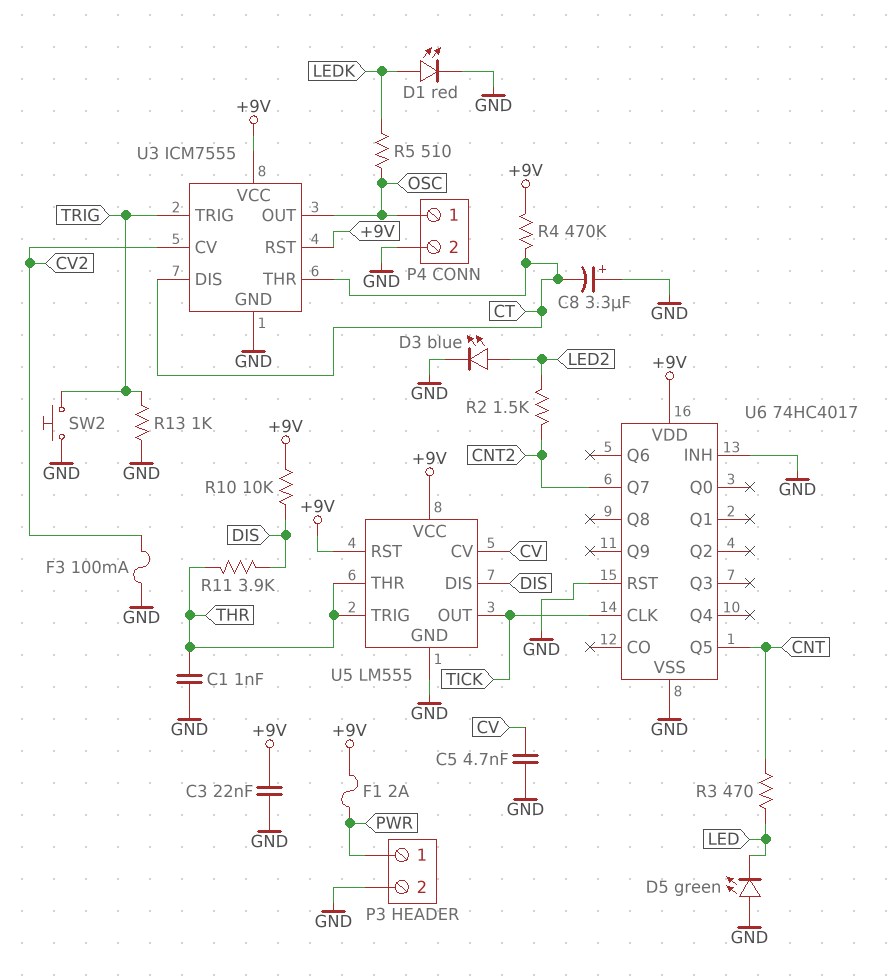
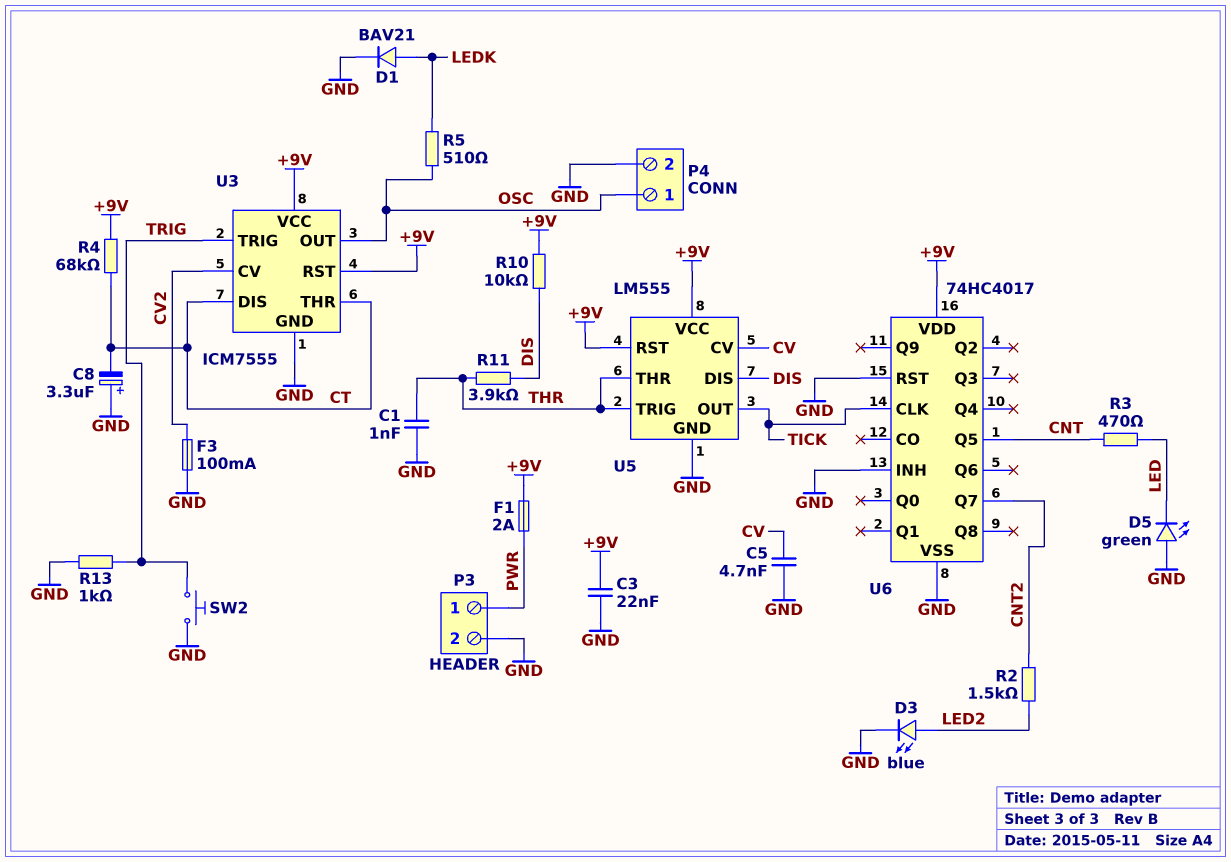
D1: LED red (A LEDK, K GND) -> diode BAV21 (A LEDK, K GND)
R4: 470k (+9V, CT) -> 68k (+9V, CT)

